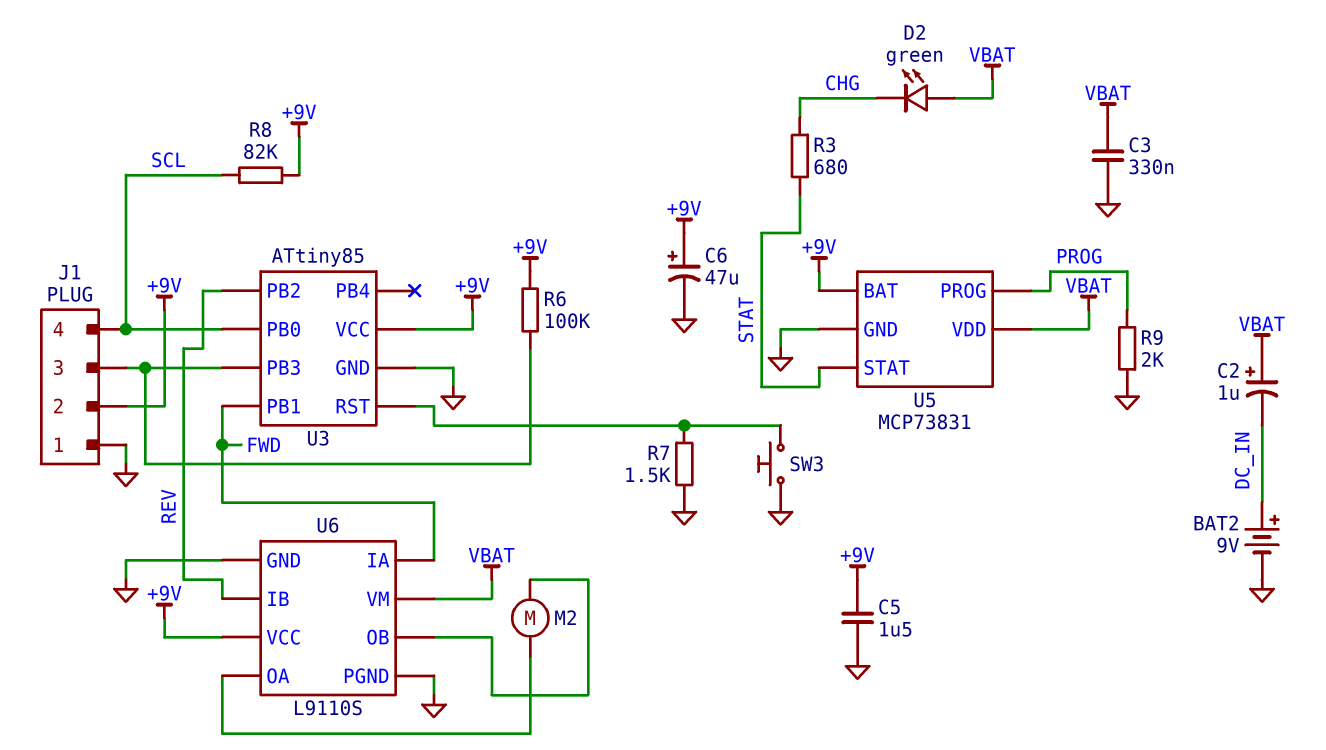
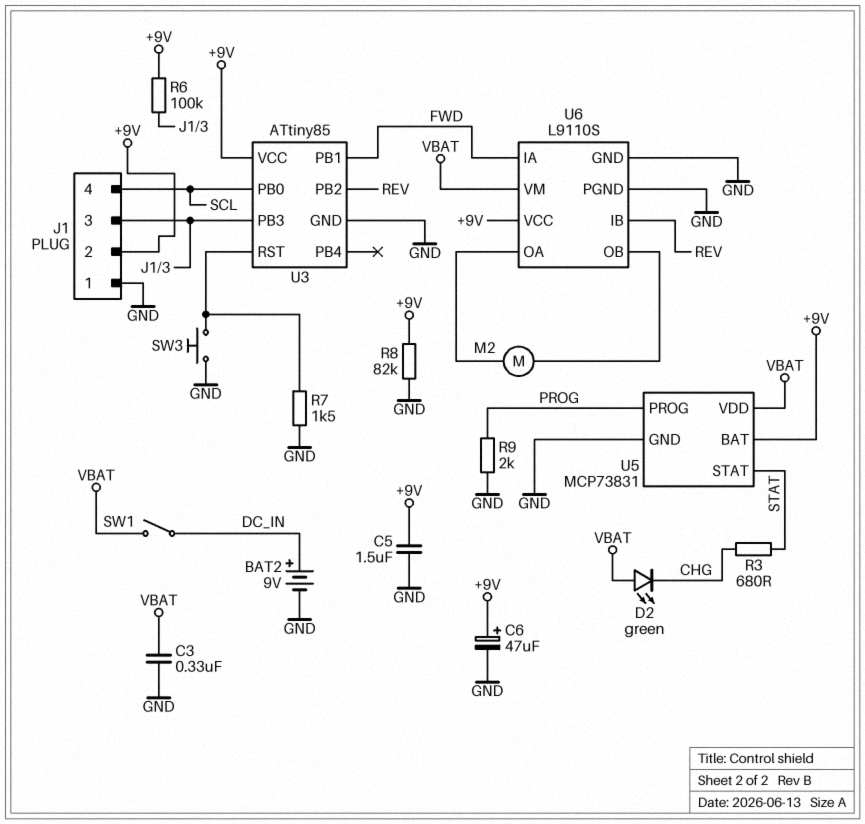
C2: 1uF (plus VBAT, minus DC_IN) -> none
R8: 82k (+9V, SCL) -> 82k (+9V, GND)
SW1: none -> switch (DC_IN, VBAT)

